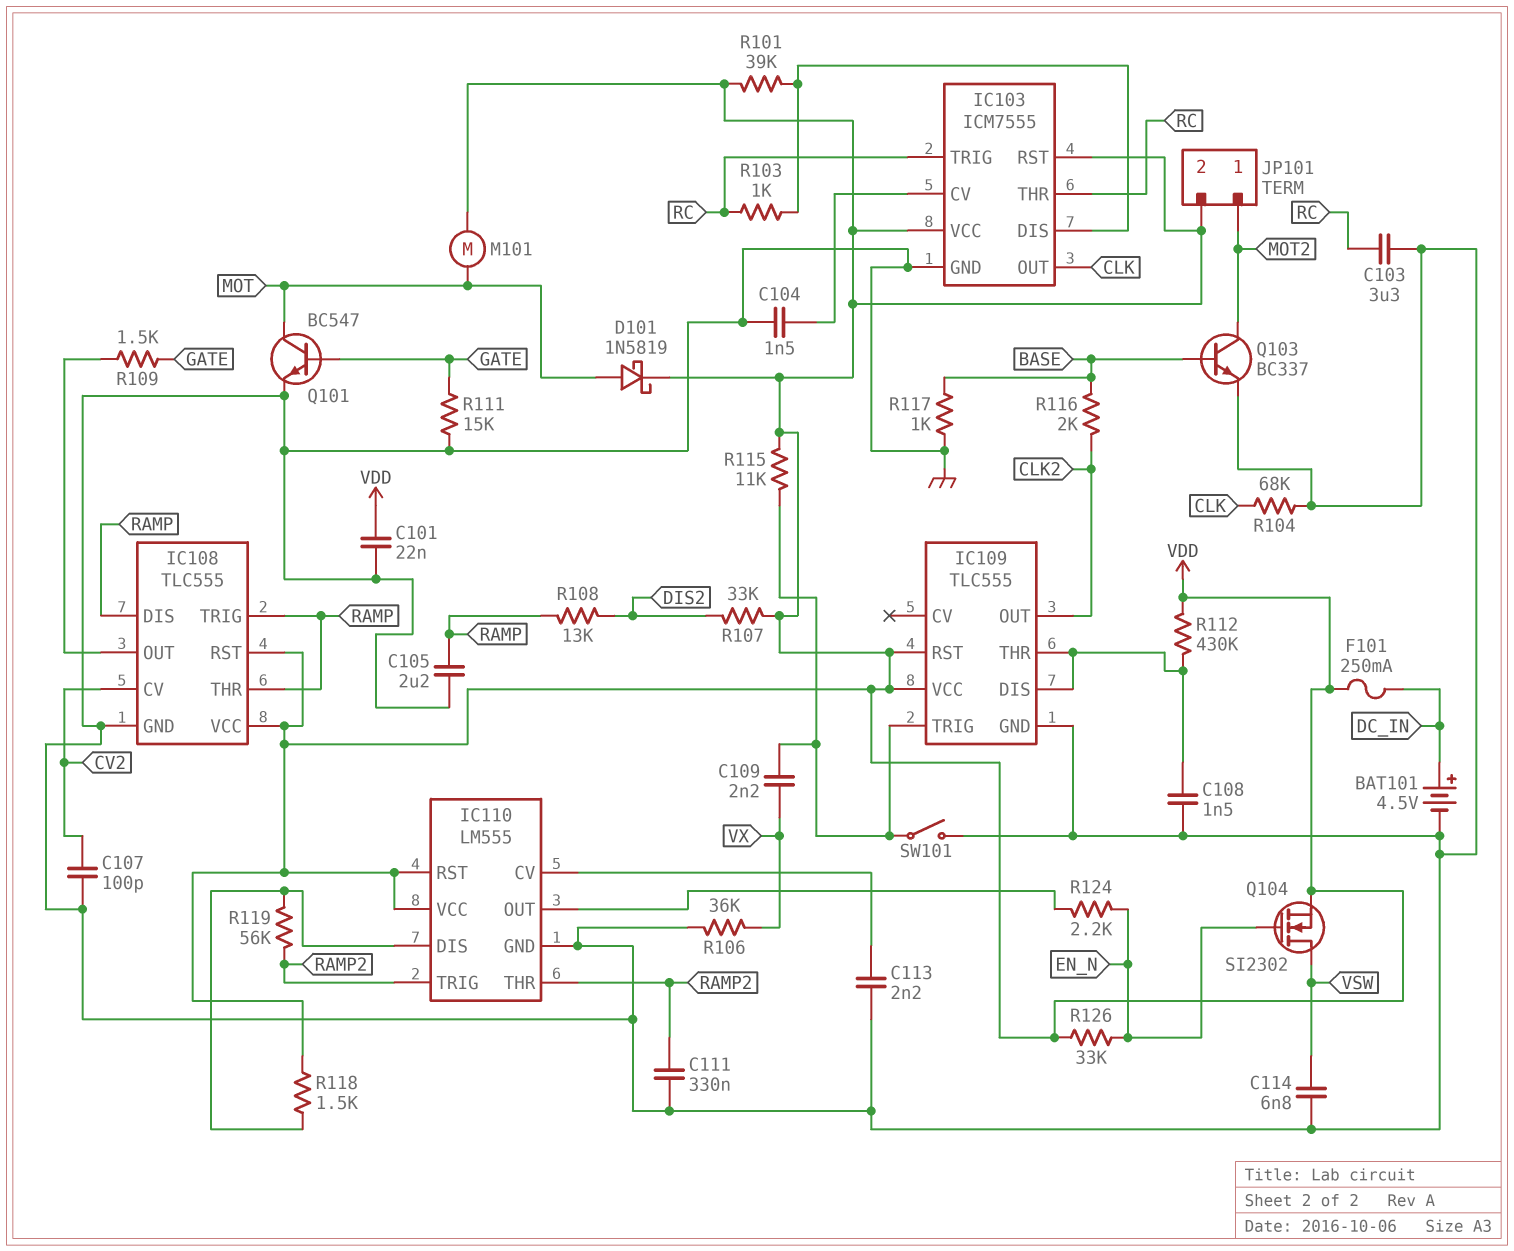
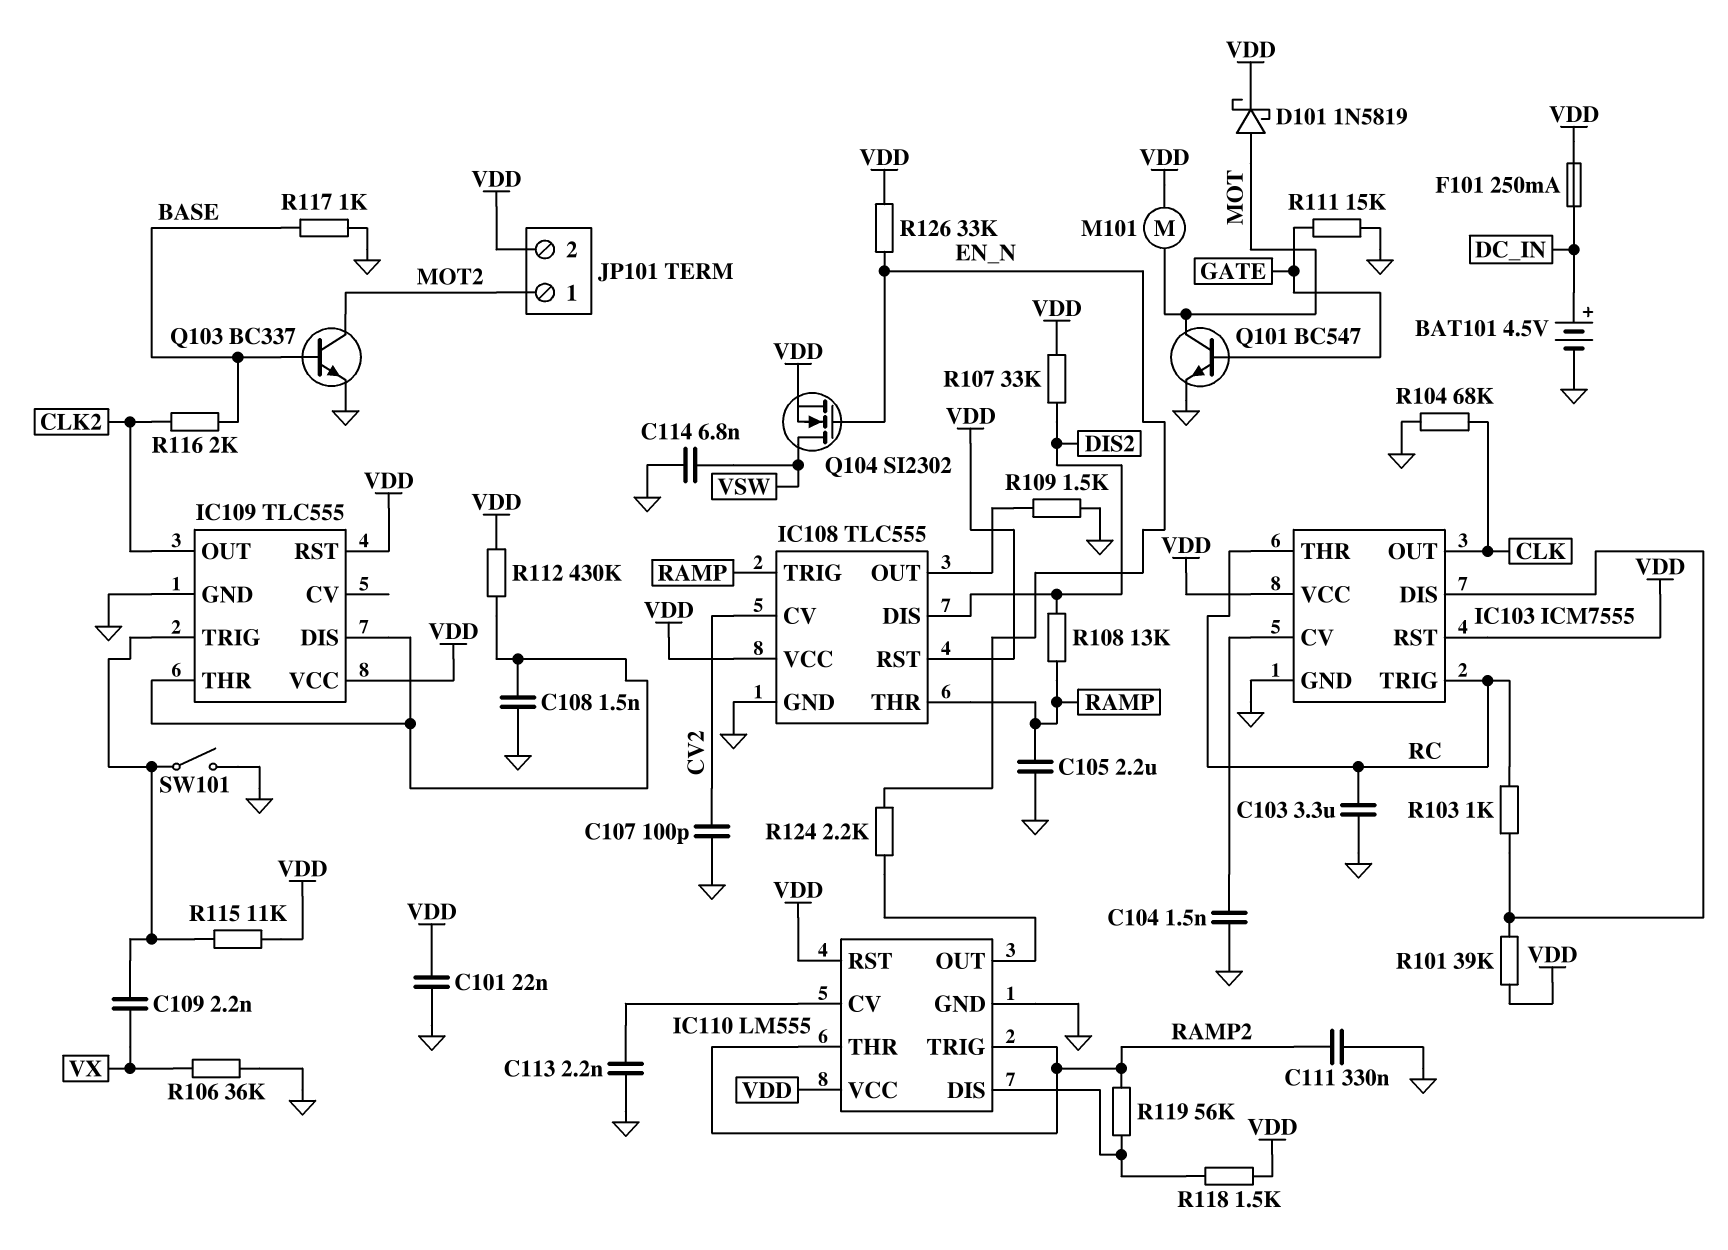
IC108 pin DIS: RAMP -> DIS2
R109: 1.5k (GATE, IC108/OUT) -> 1.5k (GND, IC108/OUT)

